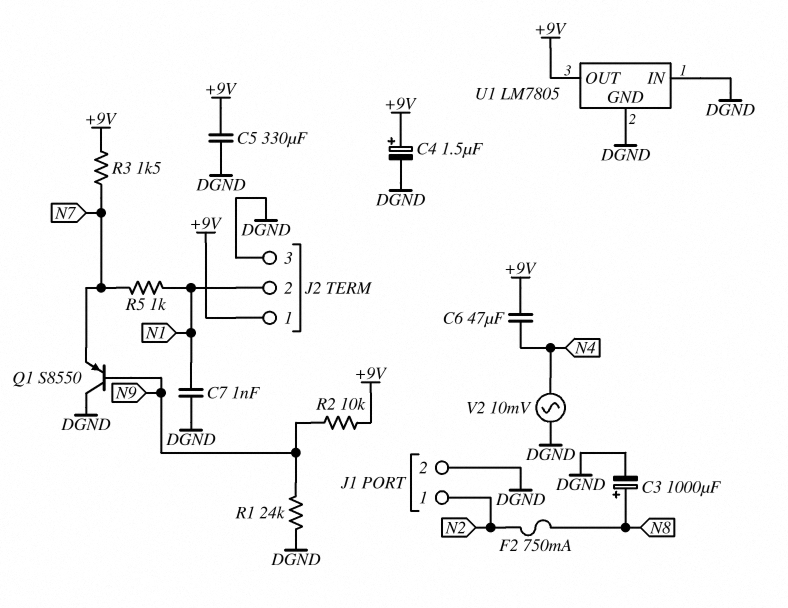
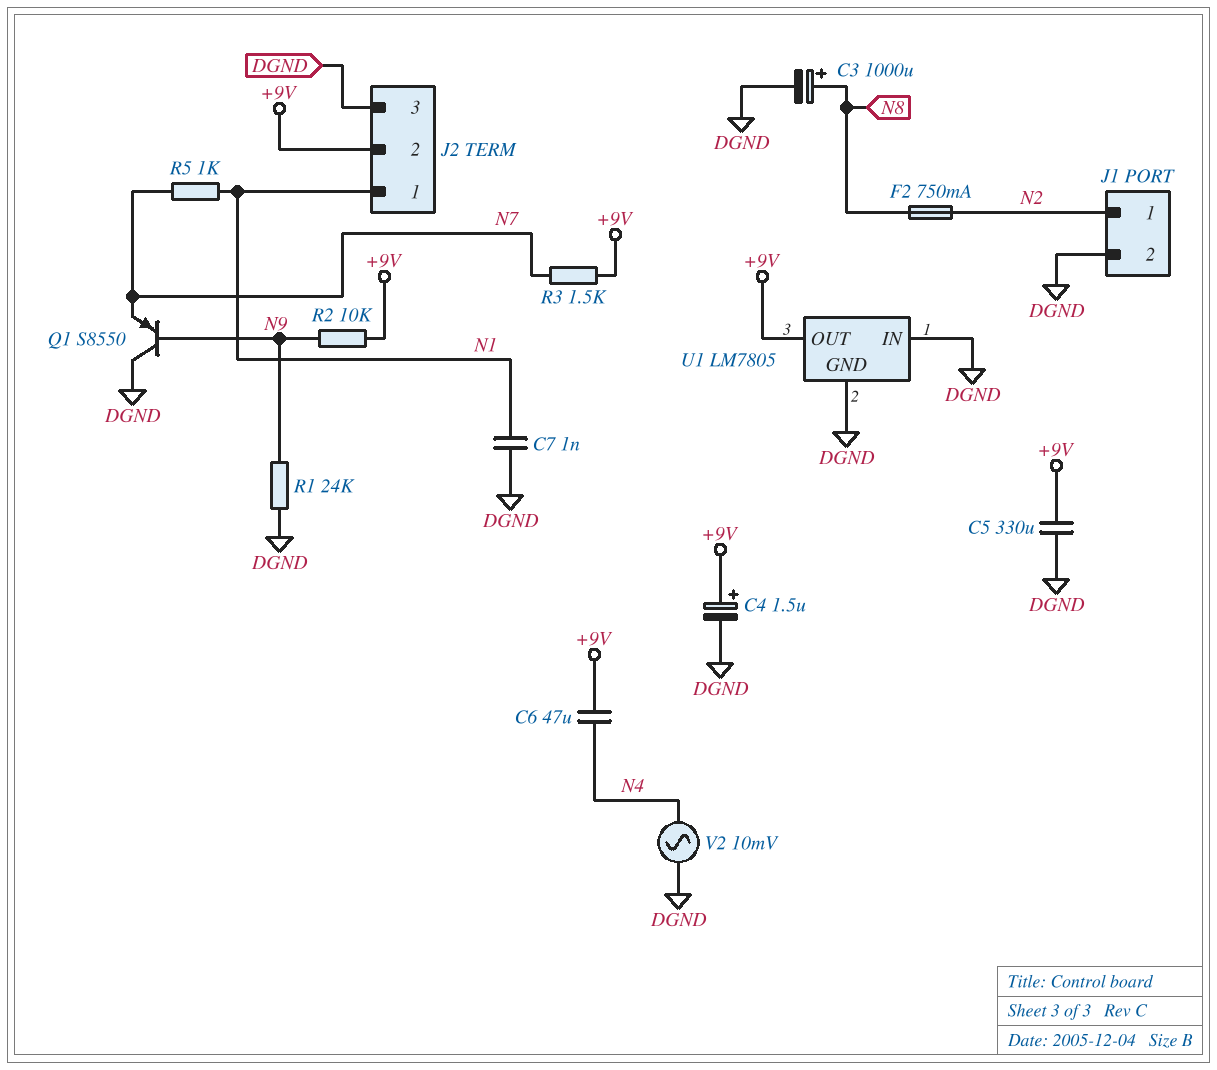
J2 pin 1: +9V -> N1
J2 pin 2: N1 -> +9V

